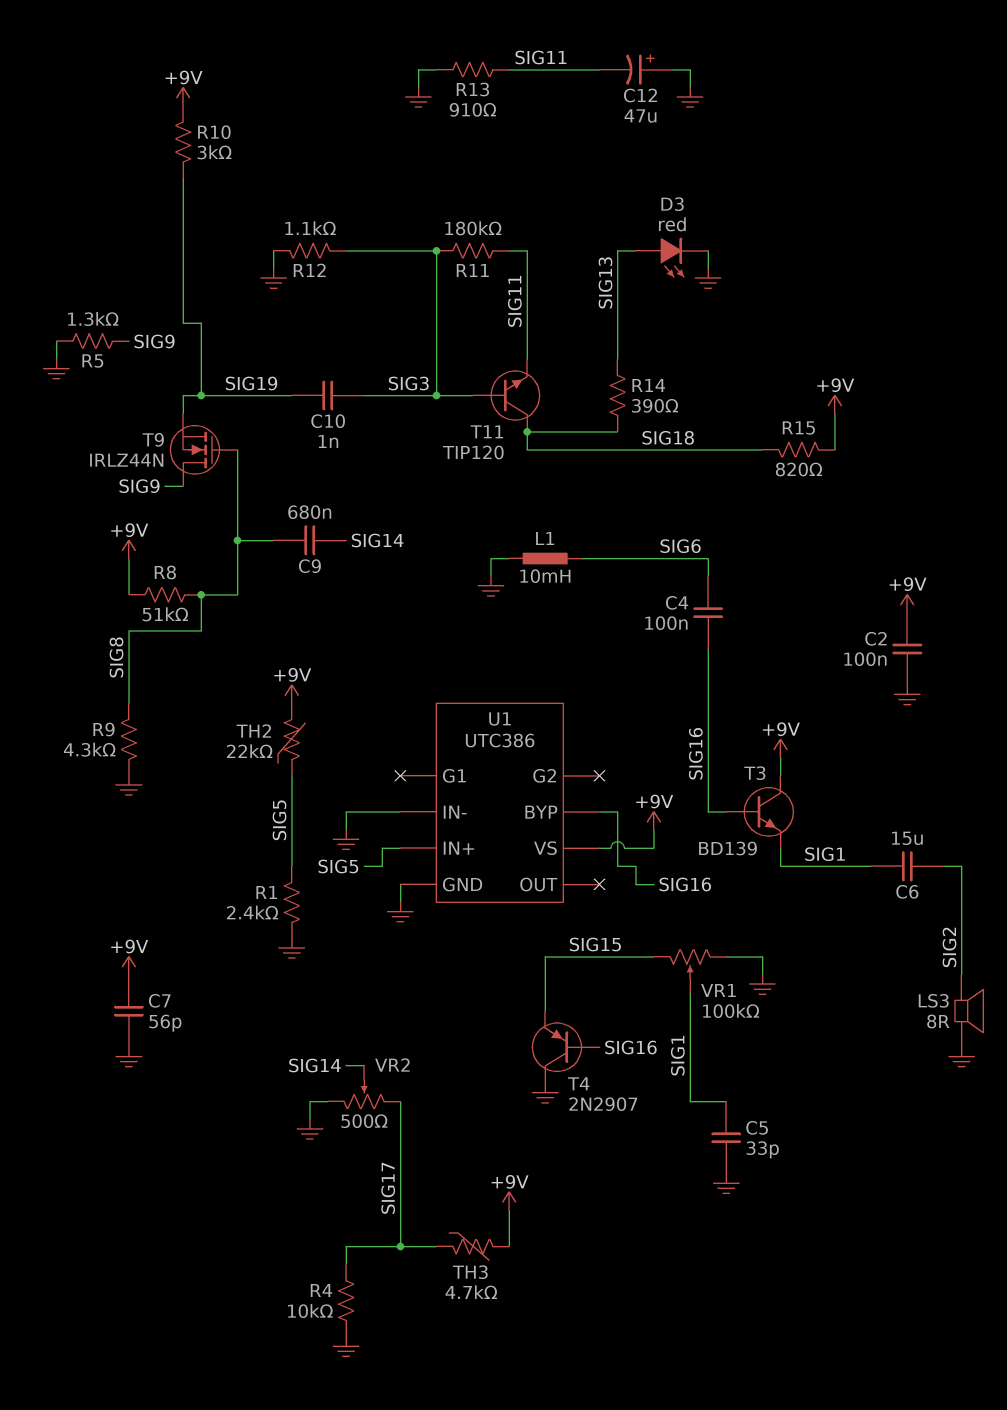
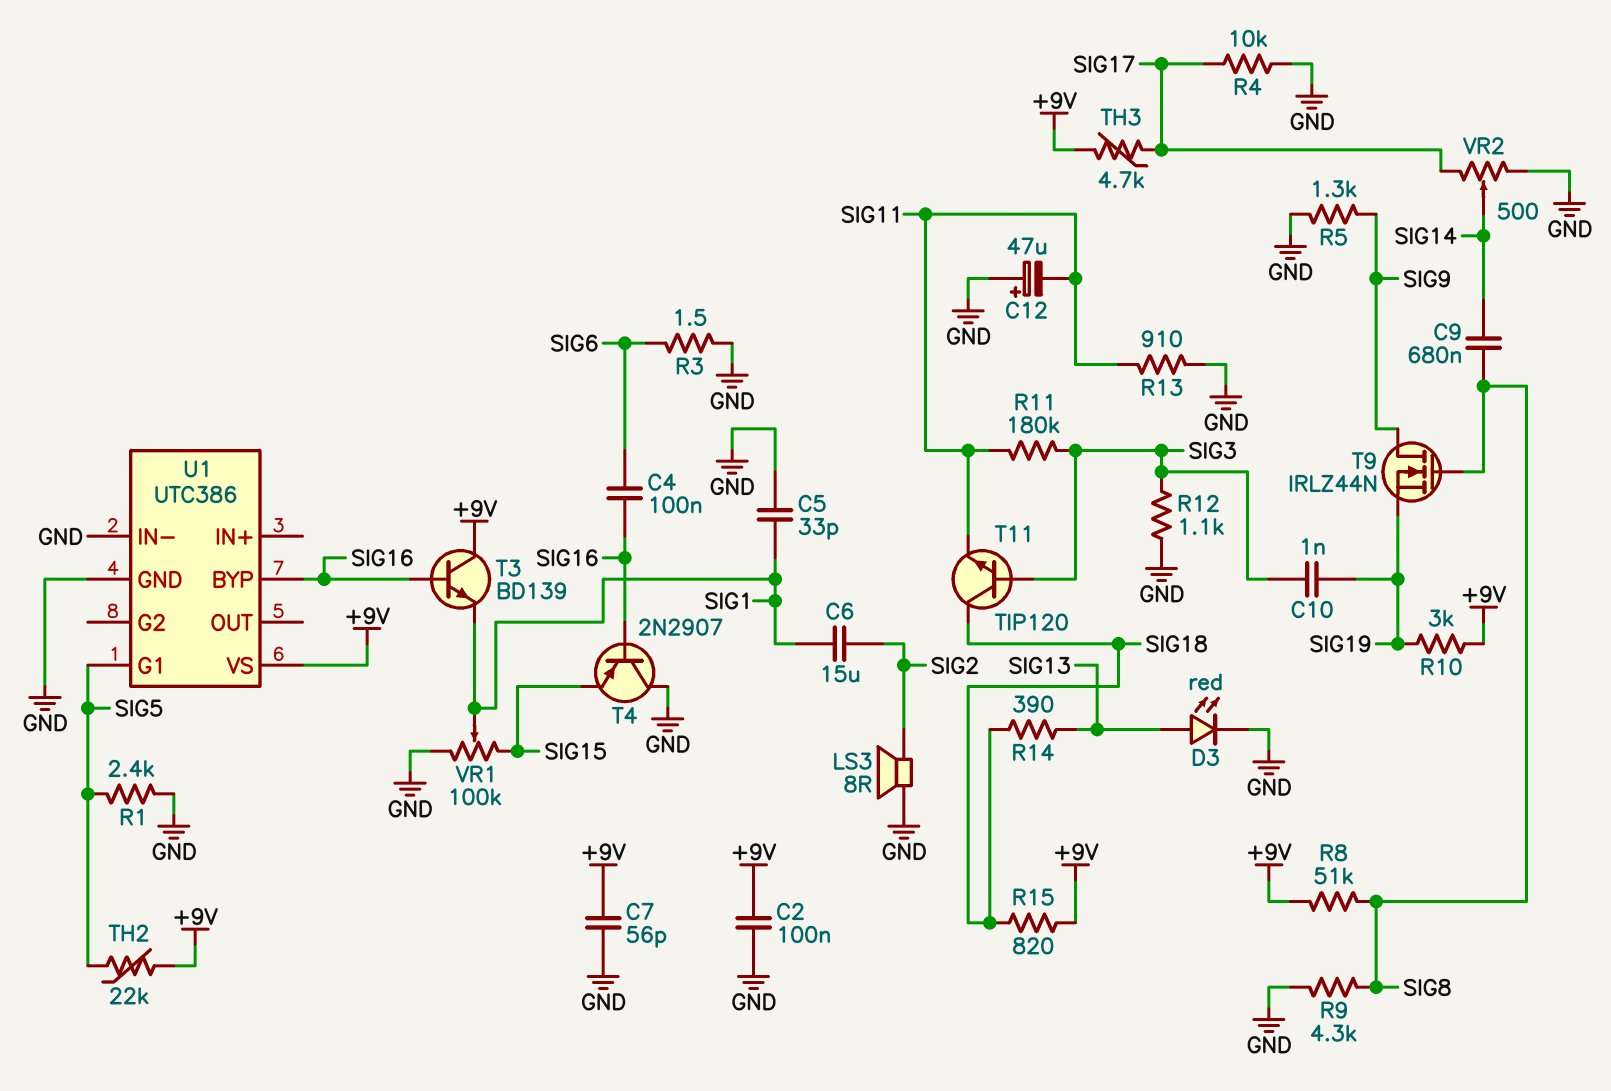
L1: 10mH (GND, SIG6) -> none
R3: none -> 1.5 (GND, SIG6)
U1 pin G1: none -> SIG5
U1 pin IN+: SIG5 -> none

